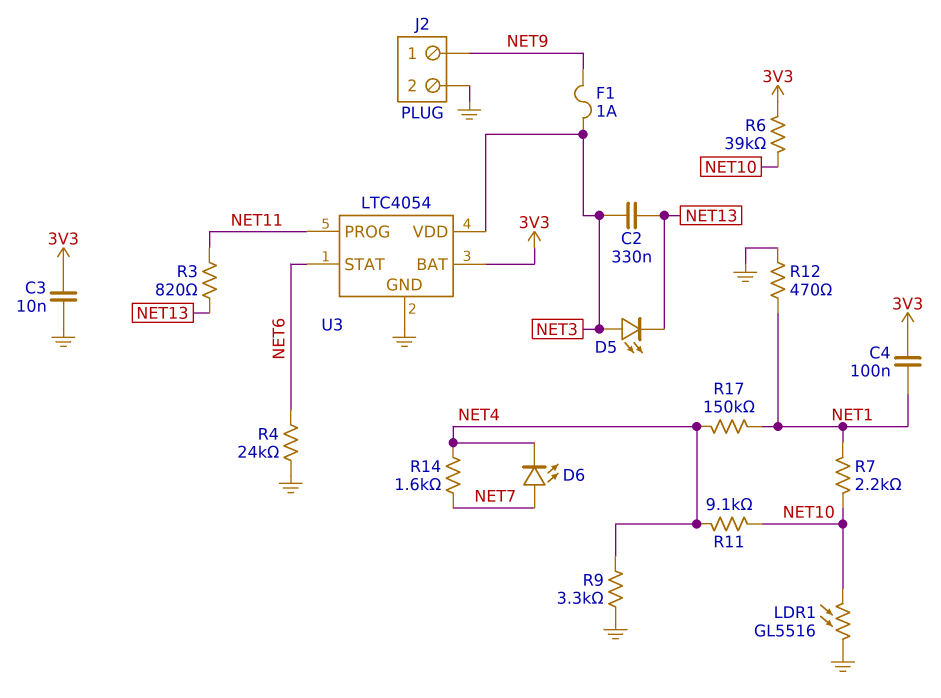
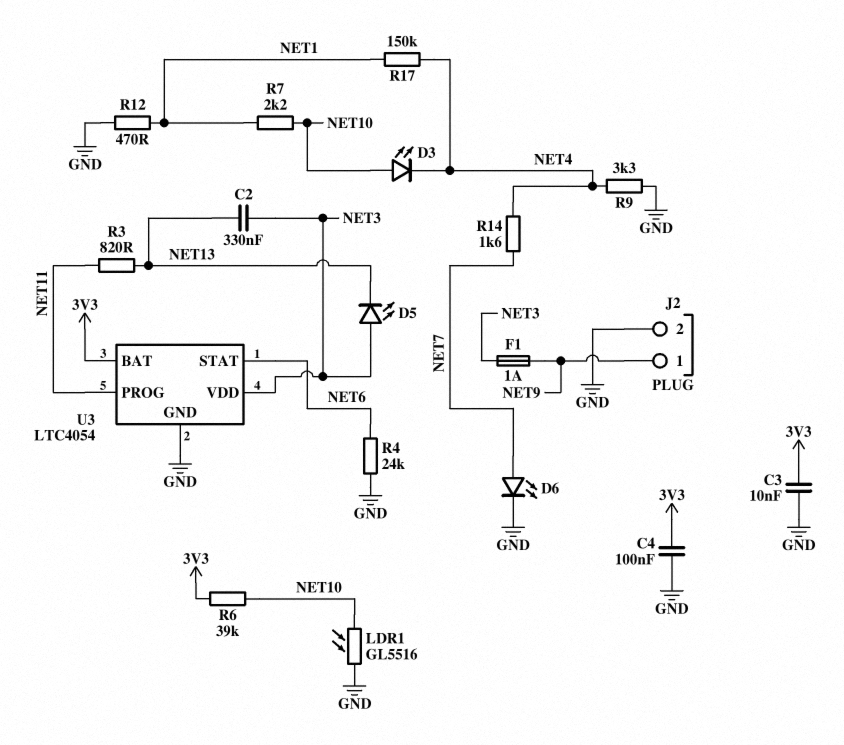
C4: 100nF (3V3, NET1) -> 100nF (3V3, GND)
D3: none -> LED (A NET10, K NET4)
D6: LED (A NET7, K NET4) -> LED (A NET7, K GND)
R11: 9.1k (NET4, NET10) -> none

